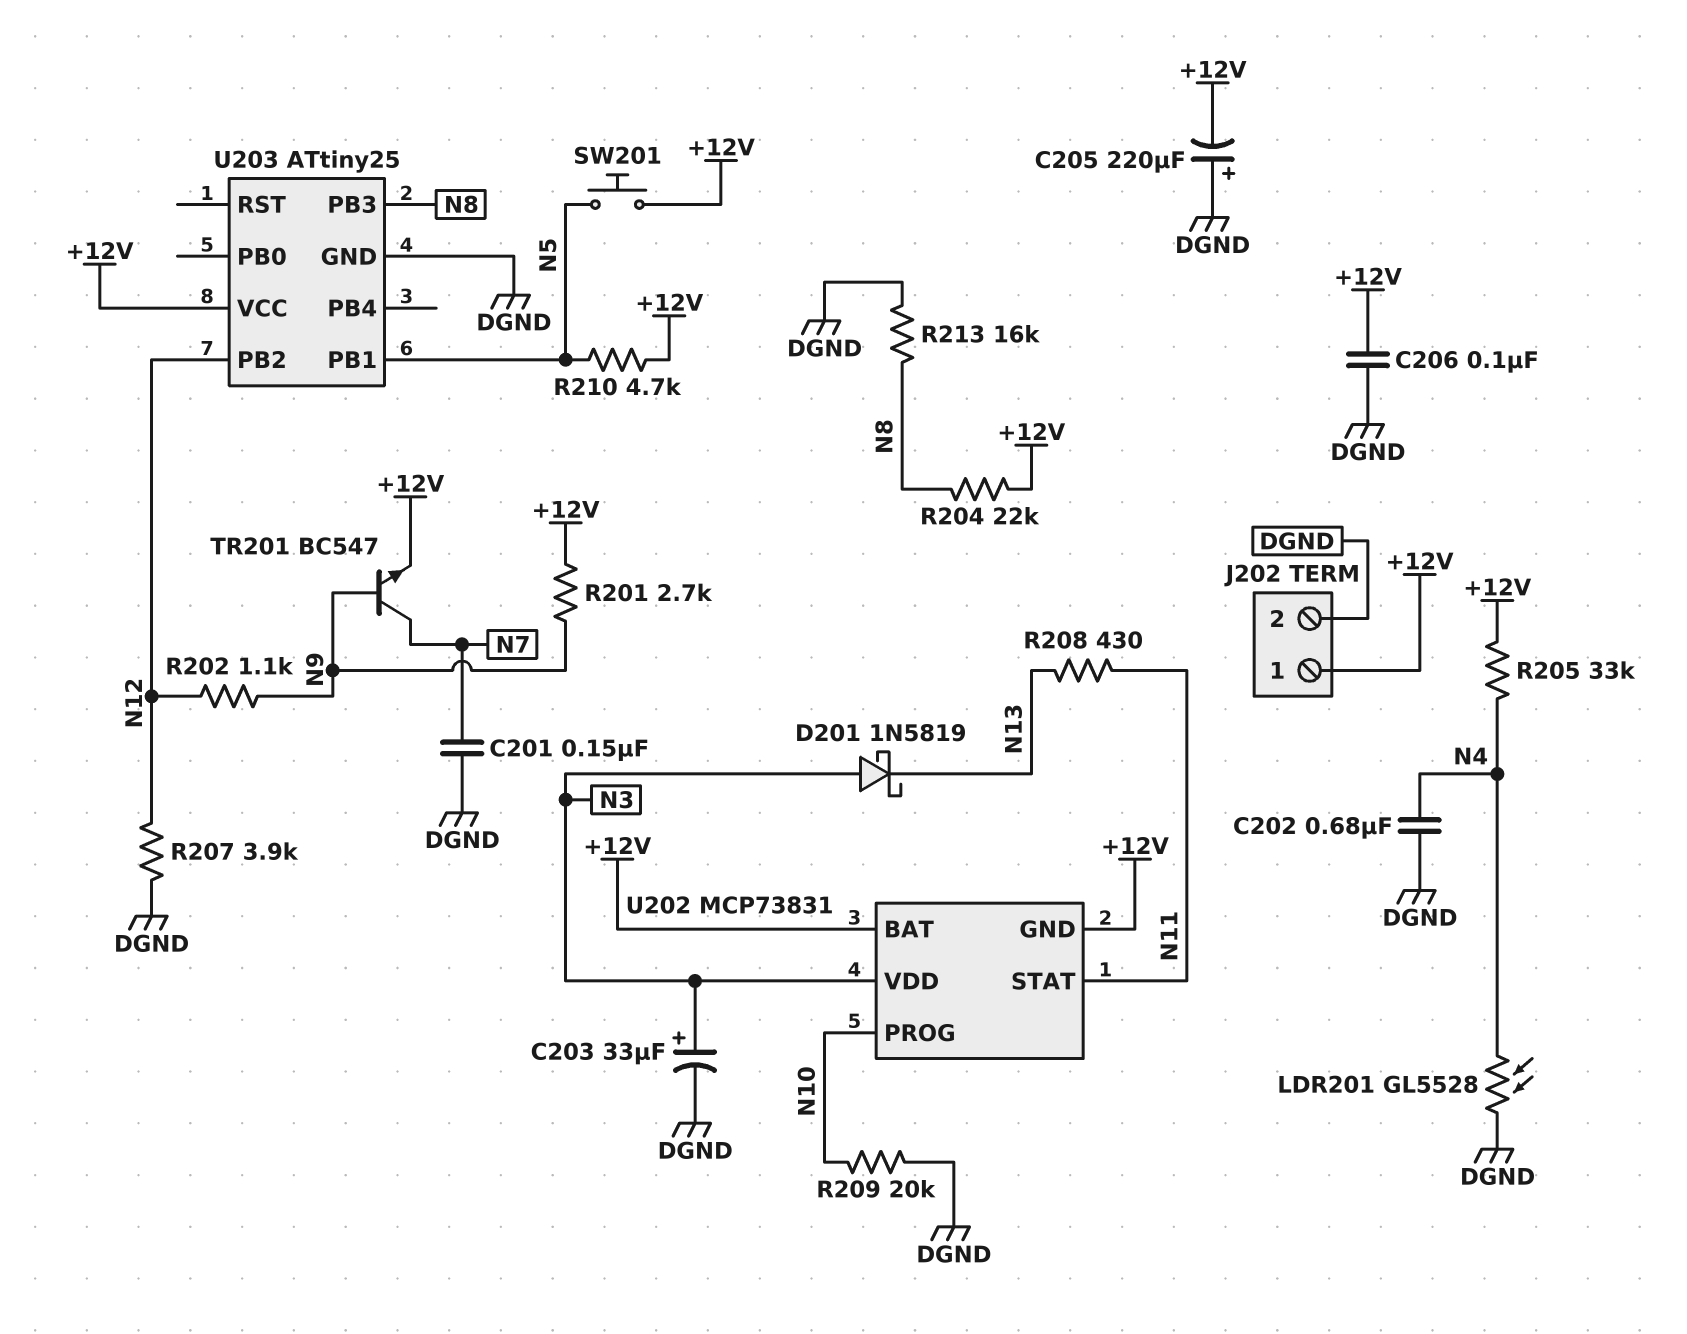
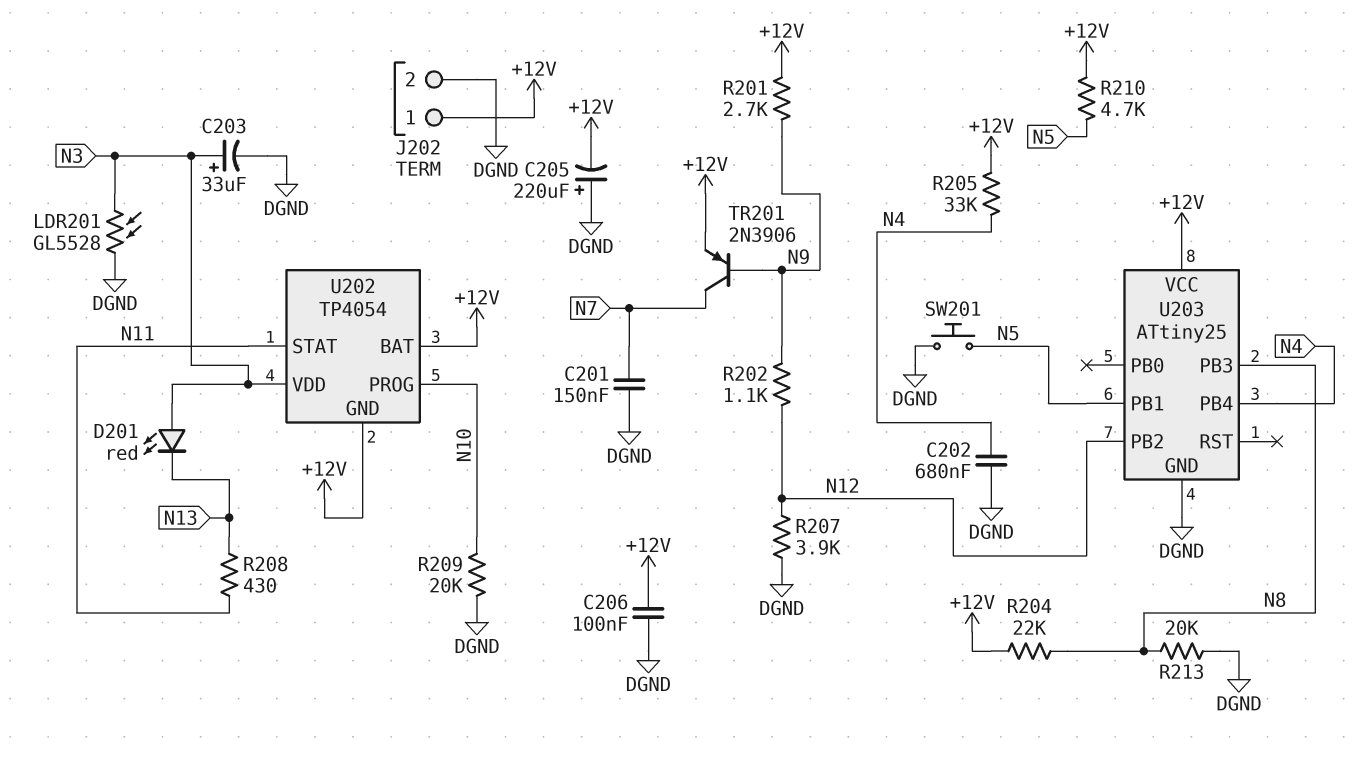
D201: schottky 1N5819 (A N3, K N13) -> LED red (A N3, K N13)
LDR201: GL5528 (DGND, N4) -> GL5528 (DGND, N3)
R213: 16k (DGND, N8) -> 20k (DGND, N8)
SW201: button (+12V, N5) -> button (DGND, N5)
TR201: NPN BC547 (B N9, C N7, E +12V) -> PNP 2N3906 (B N9, C N7, E +12V)
U202: MCP73831 -> TP4054
U203 pin PB4: none -> N4

